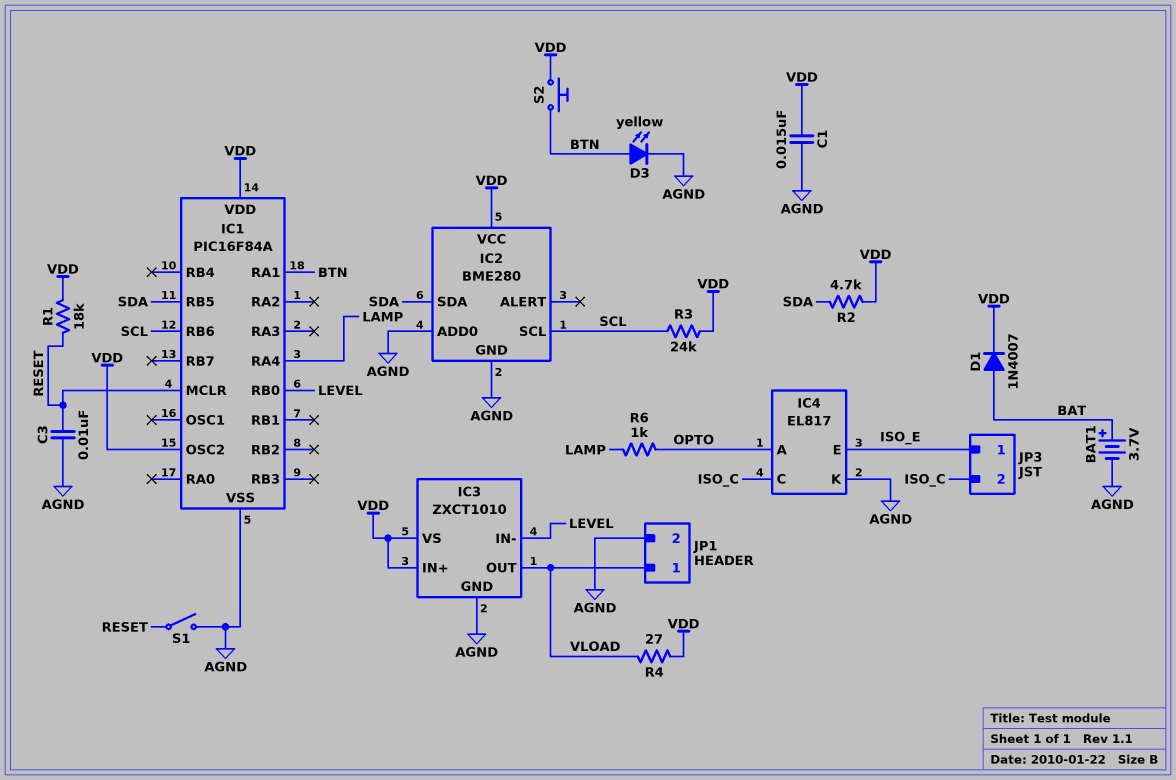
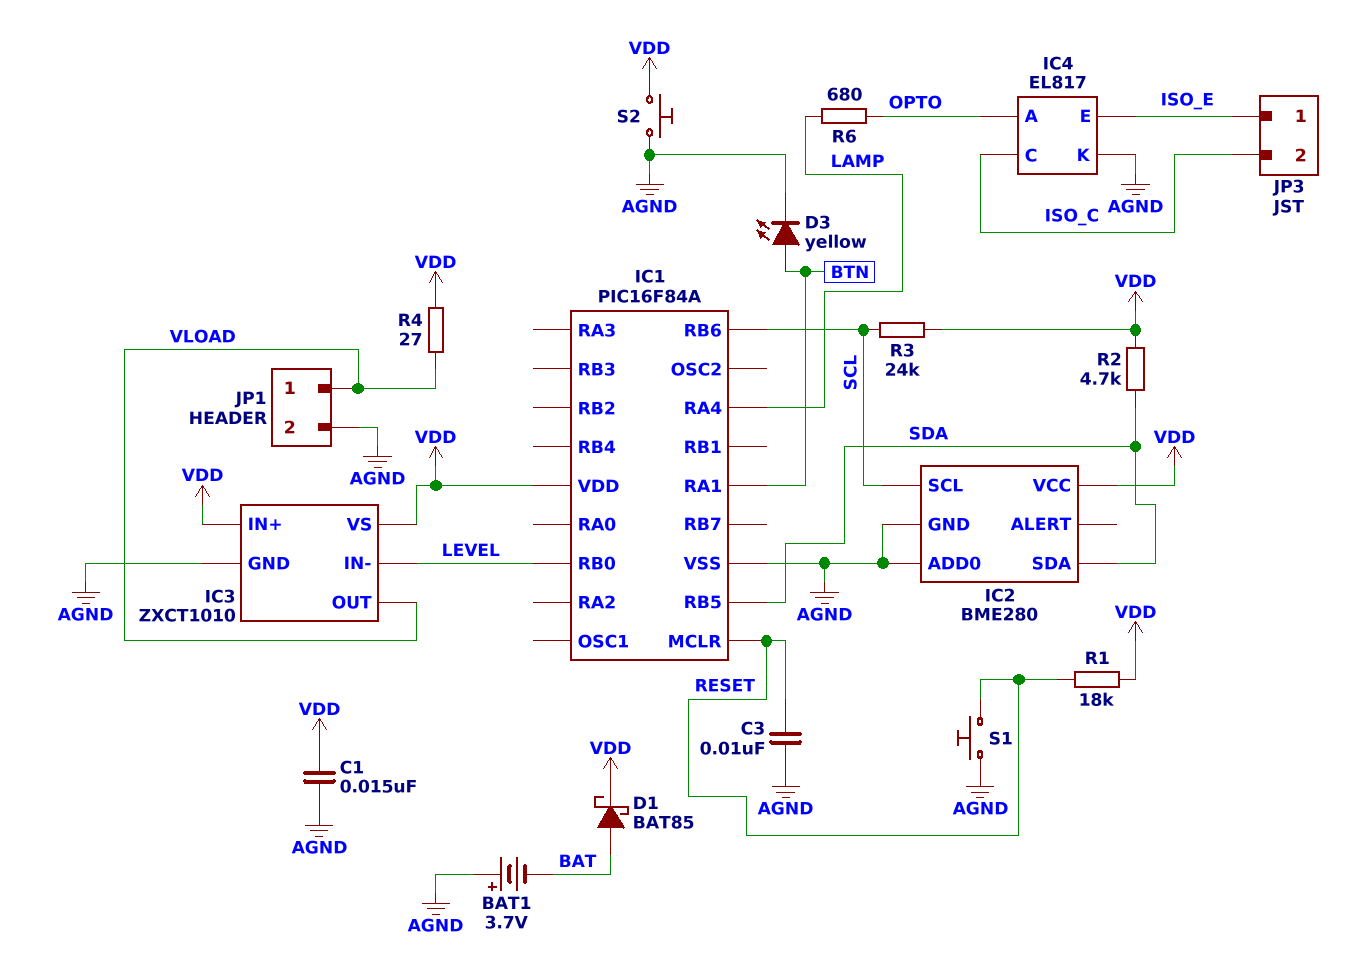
BAT1: 3.7V (plus BAT, minus AGND) -> 3.7V (plus AGND, minus BAT)
D1: diode 1N4007 (A BAT, K VDD) -> schottky BAT85 (A BAT, K VDD)
IC1 pin OSC2: VDD -> none
R6: 1k (LAMP, OPTO) -> 680 (LAMP, OPTO)
S1: switch (AGND, RESET) -> button (AGND, RESET)
S2: button (BTN, VDD) -> button (AGND, VDD)

